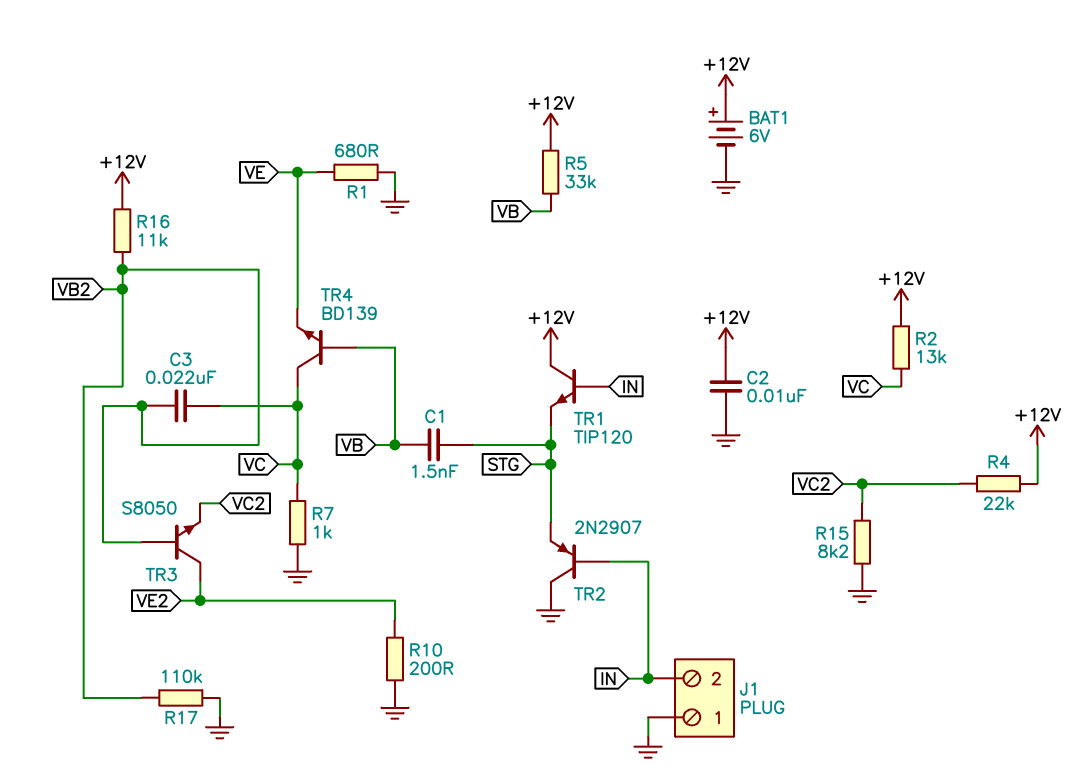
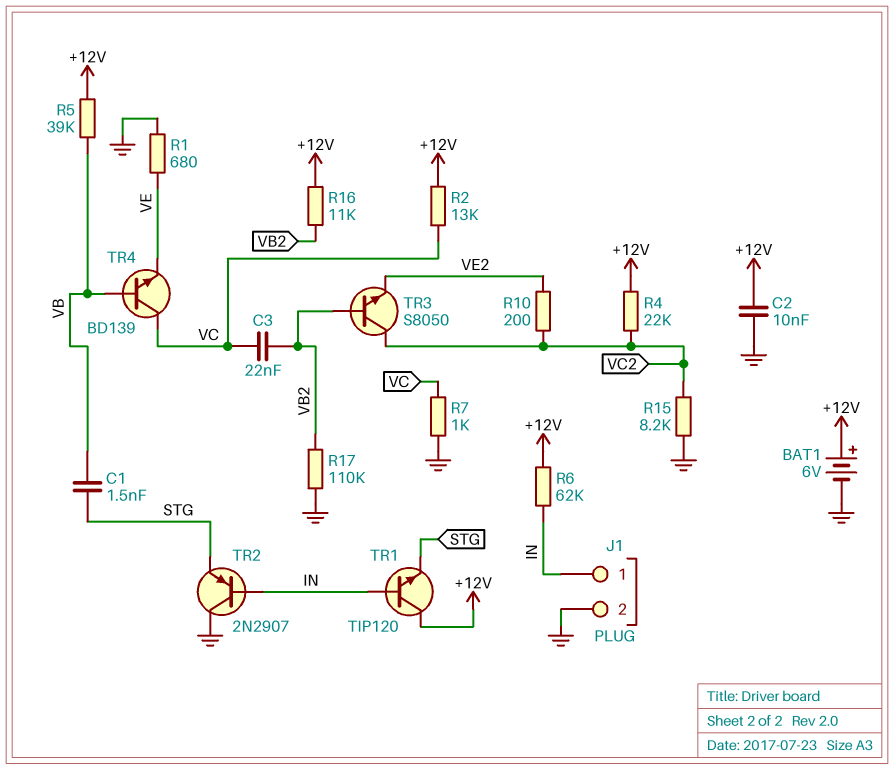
J1 pin 1: GND -> IN
J1 pin 2: IN -> GND
R5: 33k (+12V, VB) -> 39k (+12V, VB)
R6: none -> 62k (+12V, IN)
R10: 200 (GND, VE2) -> 200 (VC2, VE2)
TR3: NPN S8050 (B VB2, C VE2, E VC2) -> NPN S8050 (B VB2, C VC2, E VE2)

